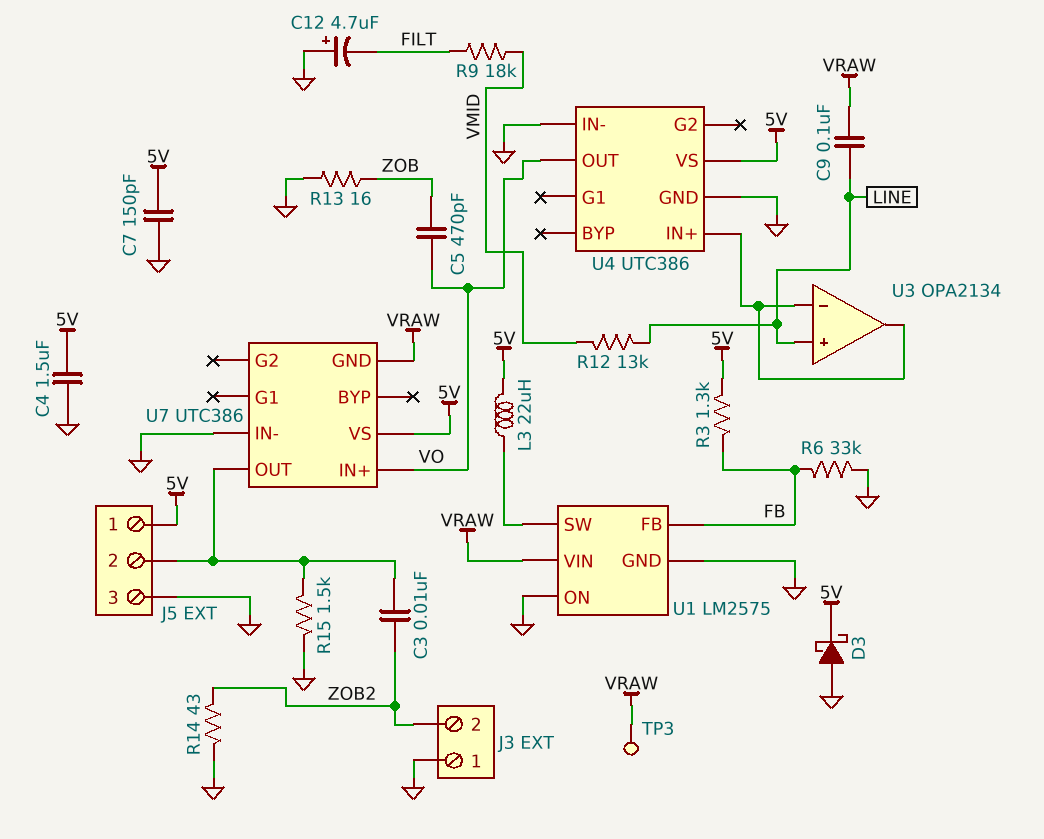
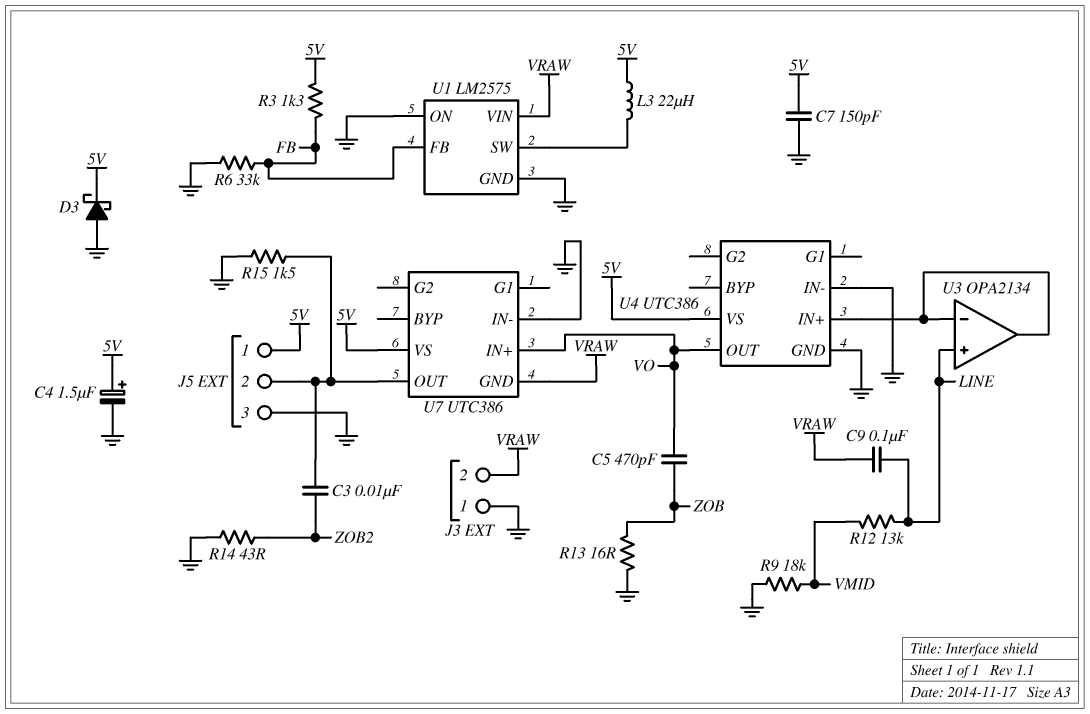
C4: 1.5uF (5V, GND) -> 1.5uF (plus 5V, minus GND)
C12: 4.7uF (plus GND, minus FILT) -> none
J3 pin 2: ZOB2 -> VRAW
R9: 18k (FILT, VMID) -> 18k (GND, VMID)
TP3: test point (VRAW) -> none

